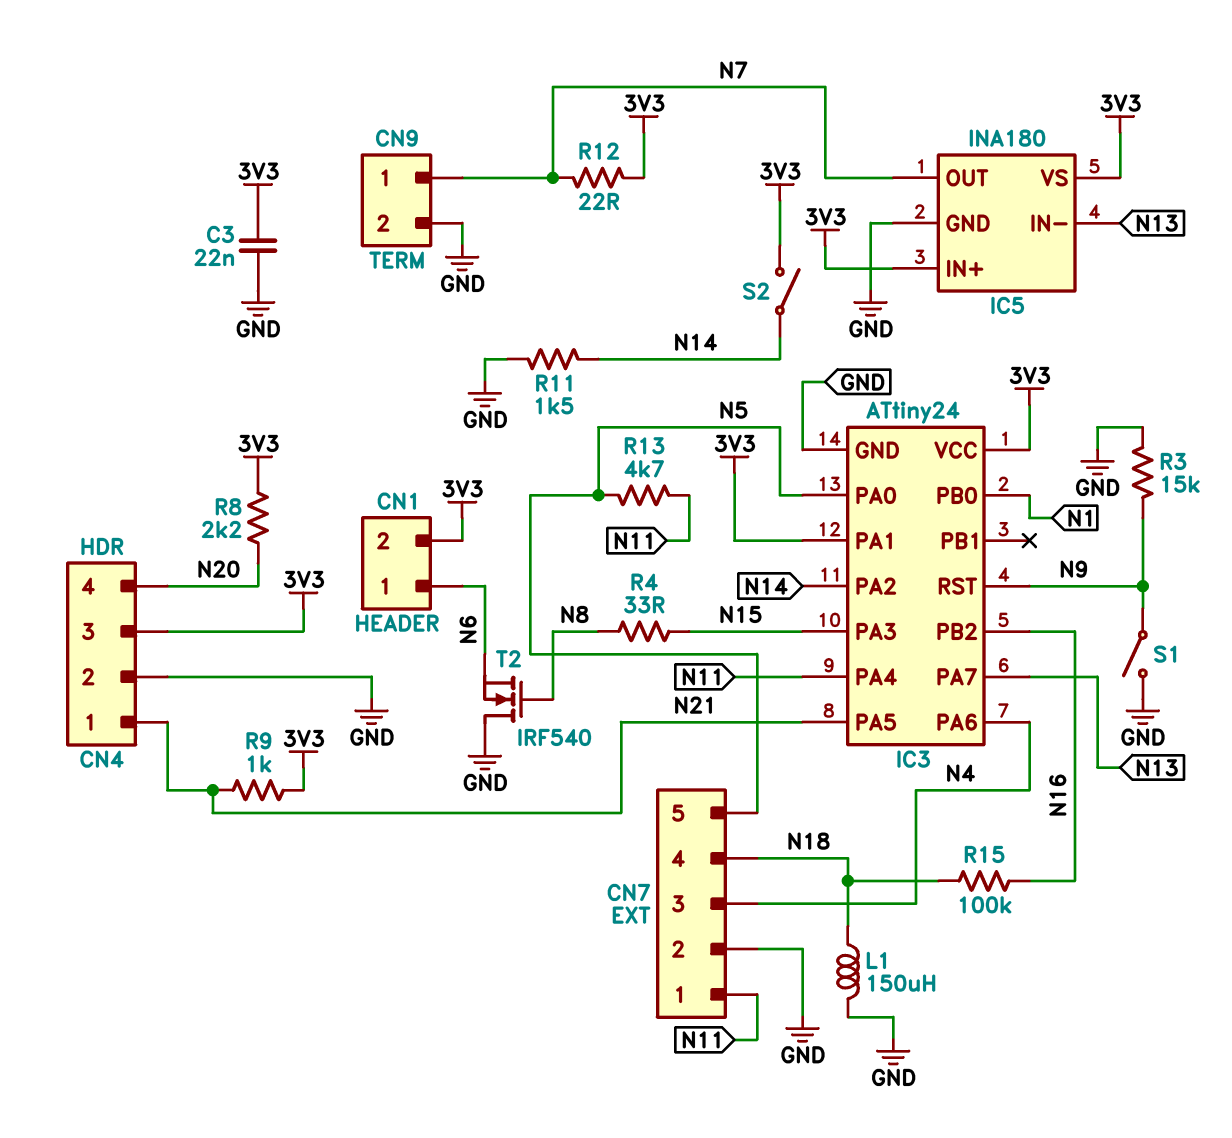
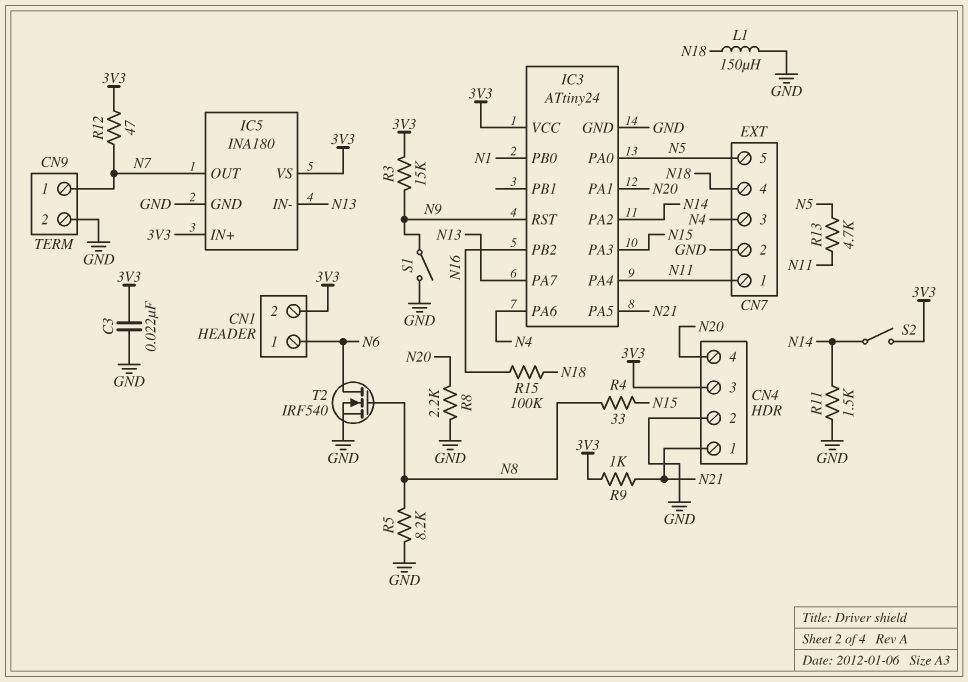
IC3 pin PA1: 3V3 -> N20
R3: 15k (GND, N9) -> 15k (3V3, N9)
R5: none -> 8.2k (GND, N8)
R8: 2.2k (3V3, N20) -> 2.2k (GND, N20)
R12: 22 (3V3, N7) -> 47 (3V3, N7)
T2: NMOS IRF540 (G N8, D GND, S N6) -> NMOS IRF540 (G N8, D N6, S GND)

